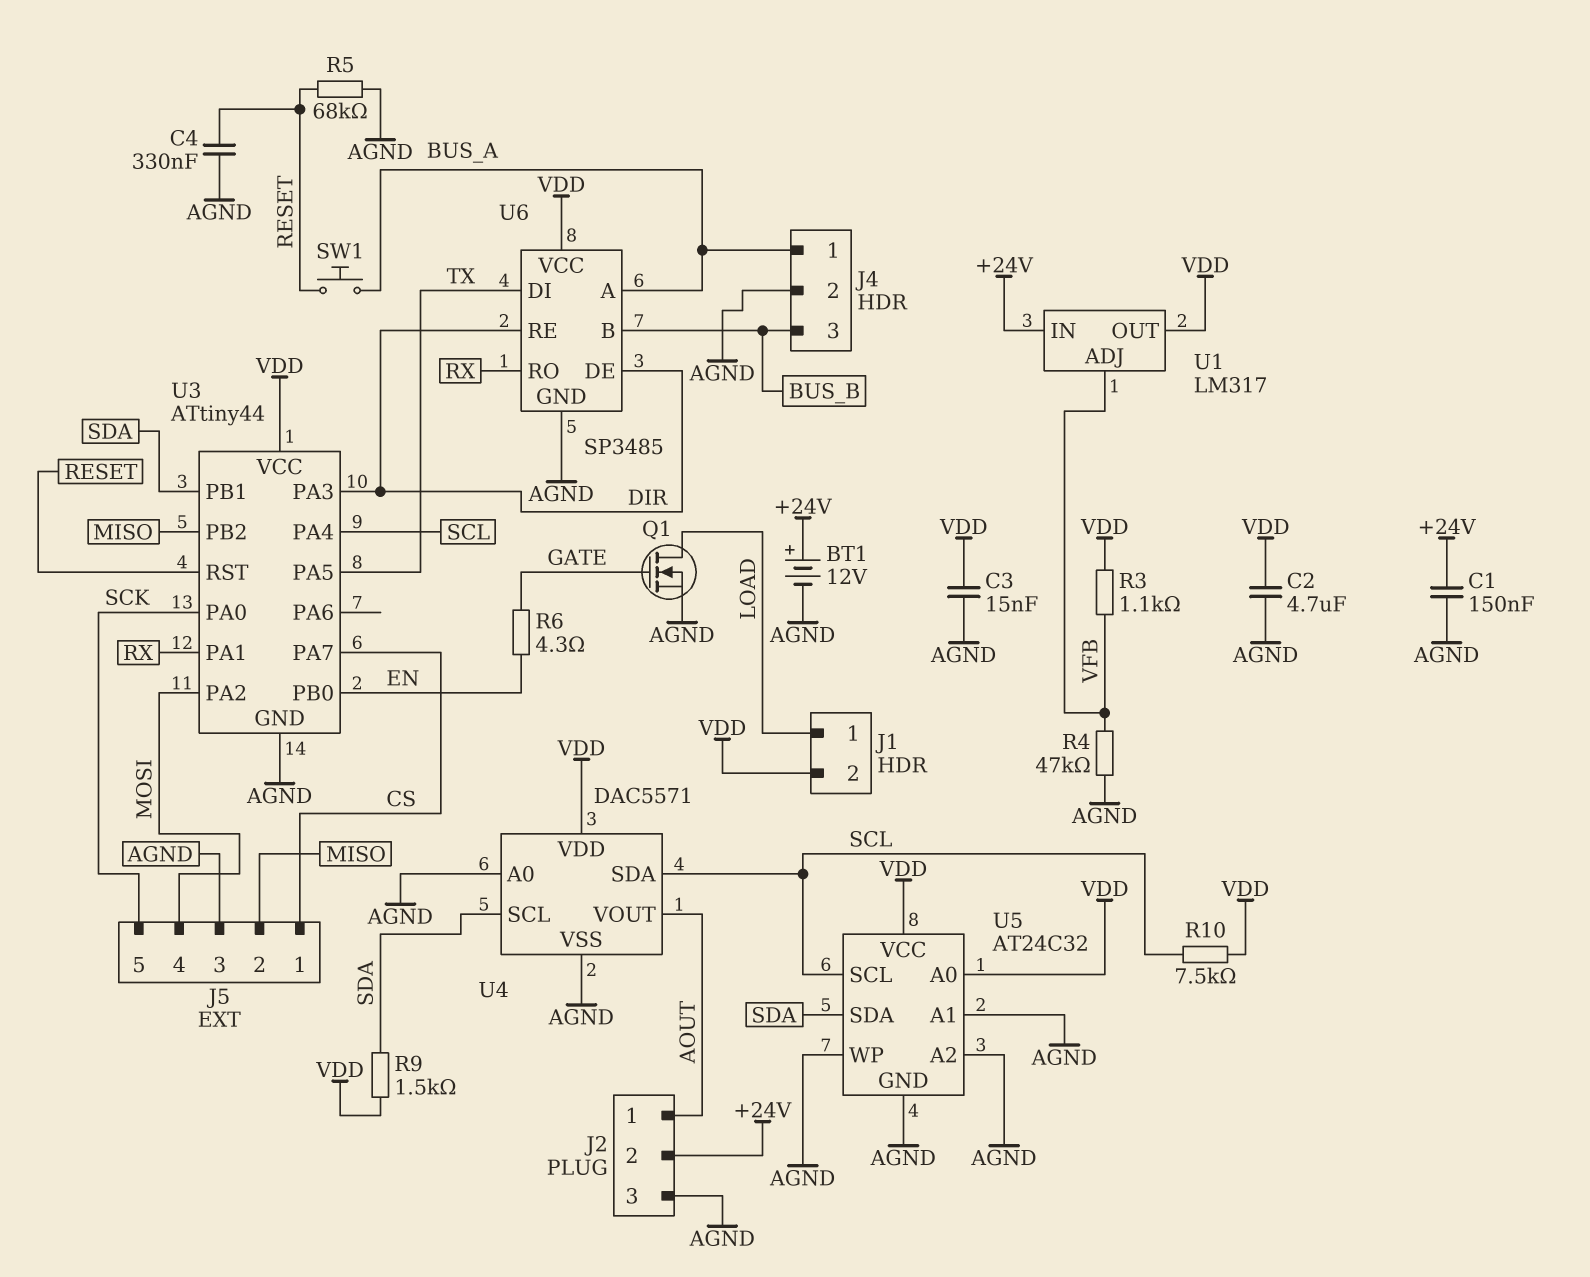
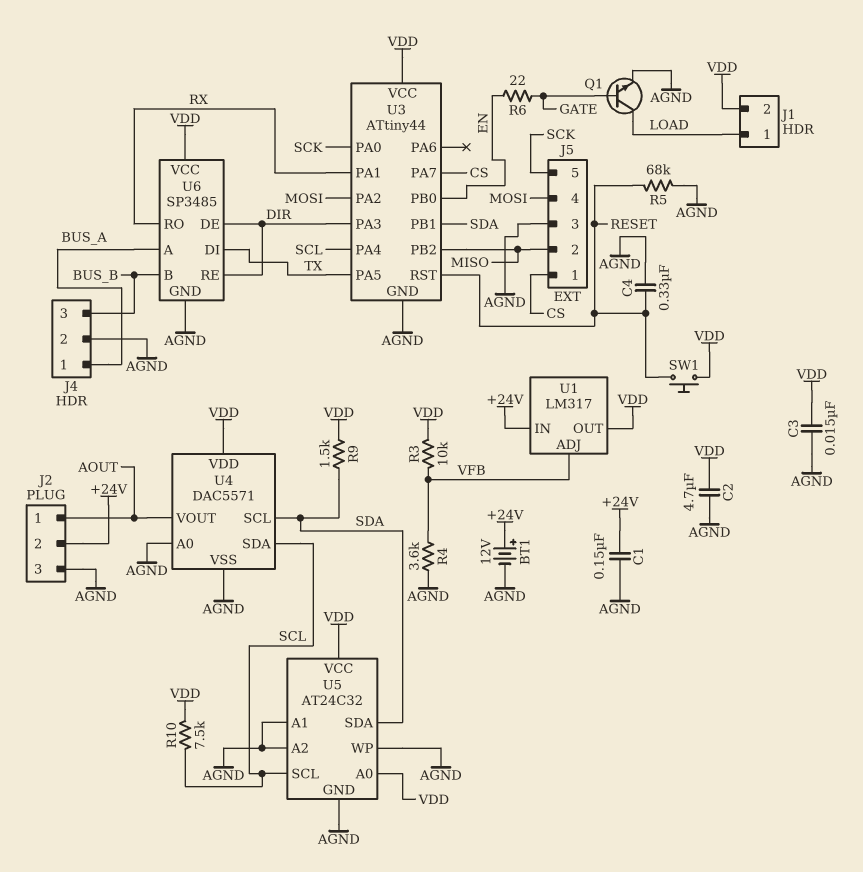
Q1: NMOS (G GATE, D LOAD, S AGND) -> NPN (B GATE, C LOAD, E AGND)
R3: 1.1k (VDD, VFB) -> 10k (VDD, VFB)
R4: 47k (AGND, VFB) -> 3.6k (AGND, VFB)
R6: 4.3 (EN, GATE) -> 22 (EN, GATE)
SW1: button (BUS_A, RESET) -> button (RESET, VDD)

